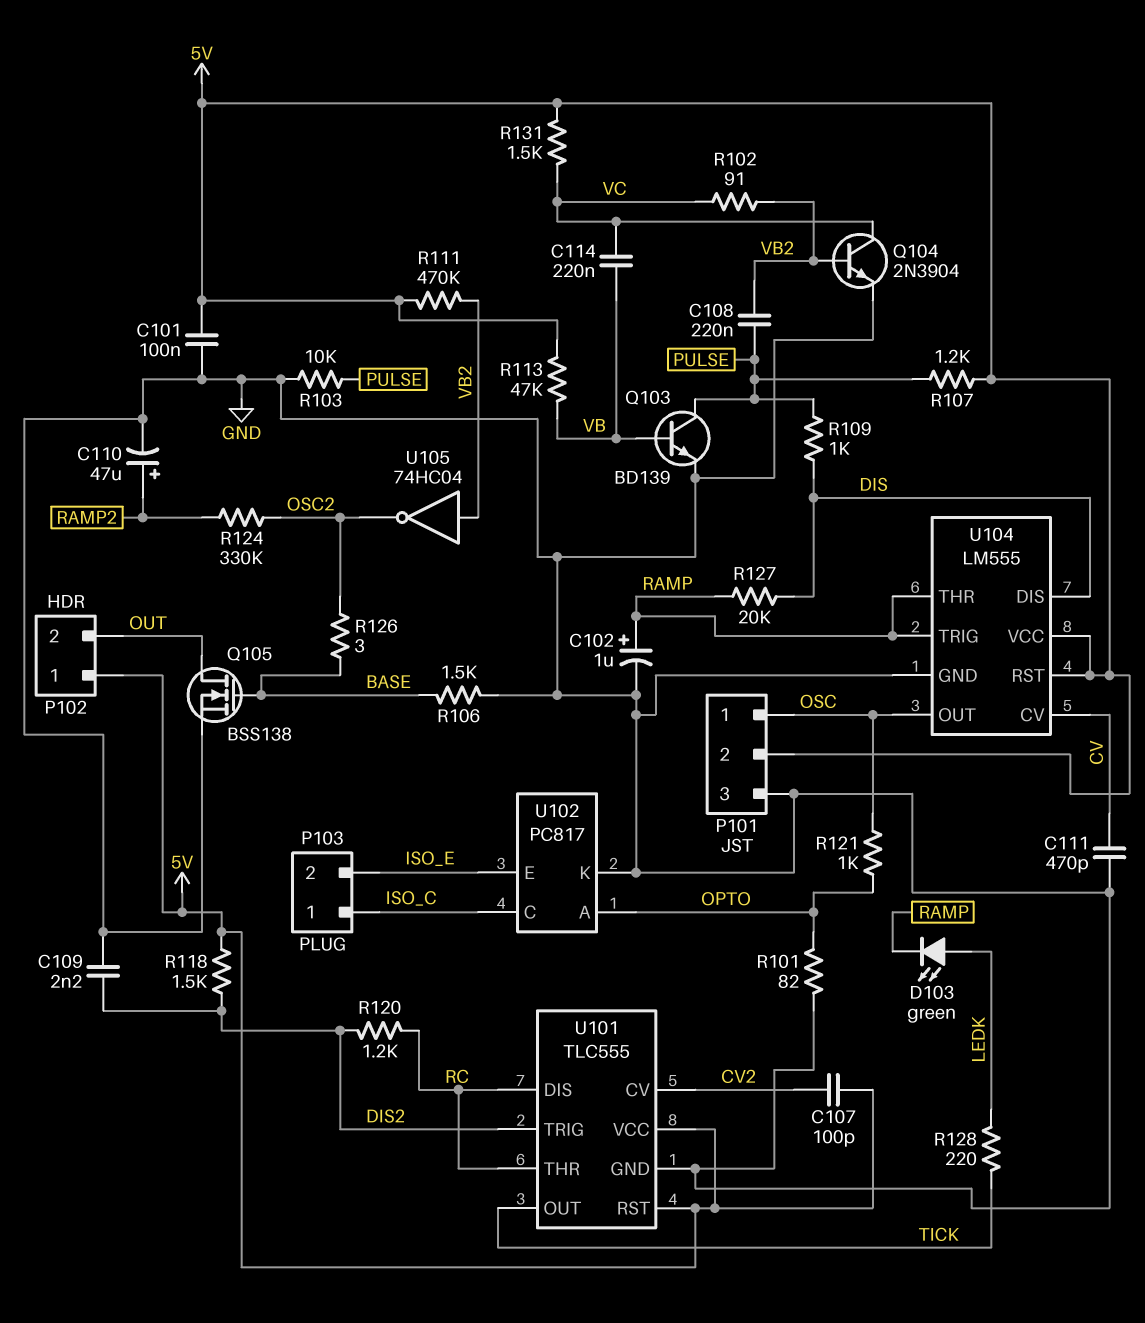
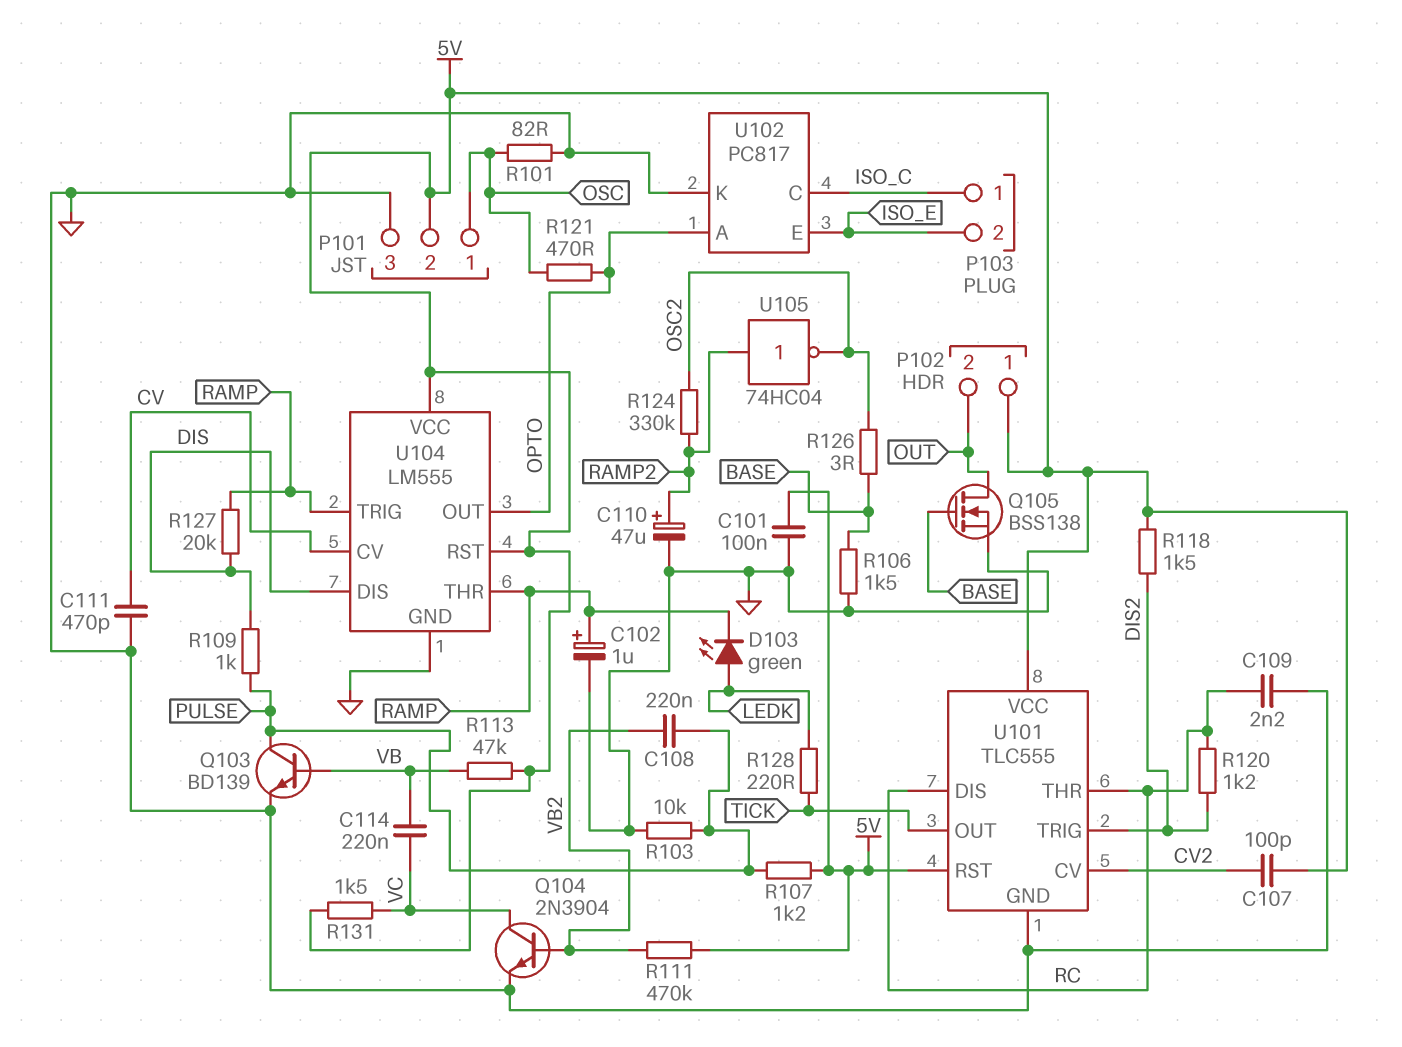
C109: 2.2nF (DIS2, GND) -> 2.2nF (GND, RC)
R101: 82 (GND, OPTO) -> 82 (GND, OSC)
R102: 91 (VB2, VC) -> none
R121: 1k (OPTO, OSC) -> 470 (OPTO, OSC)
U104 pin OUT: OSC -> OPTO
U105: NOT 74HC04 (in VB2, out OSC2) -> NOT 74HC04 (in RAMP2, out OSC2)

